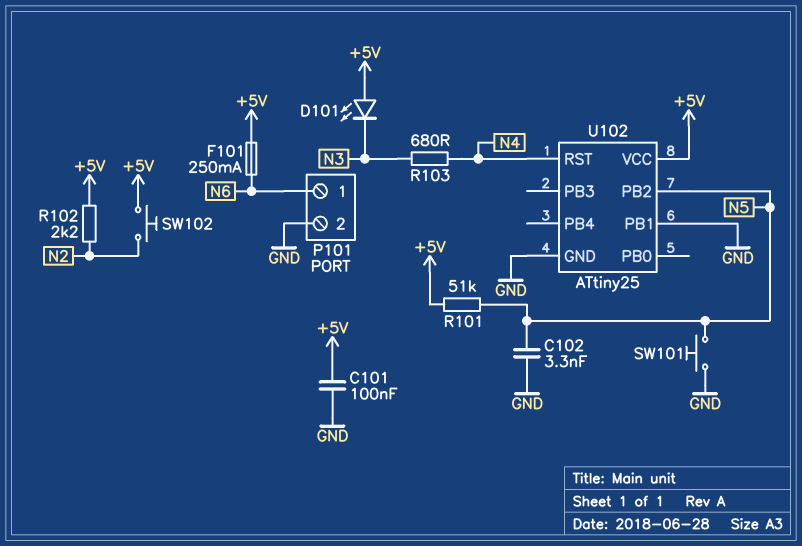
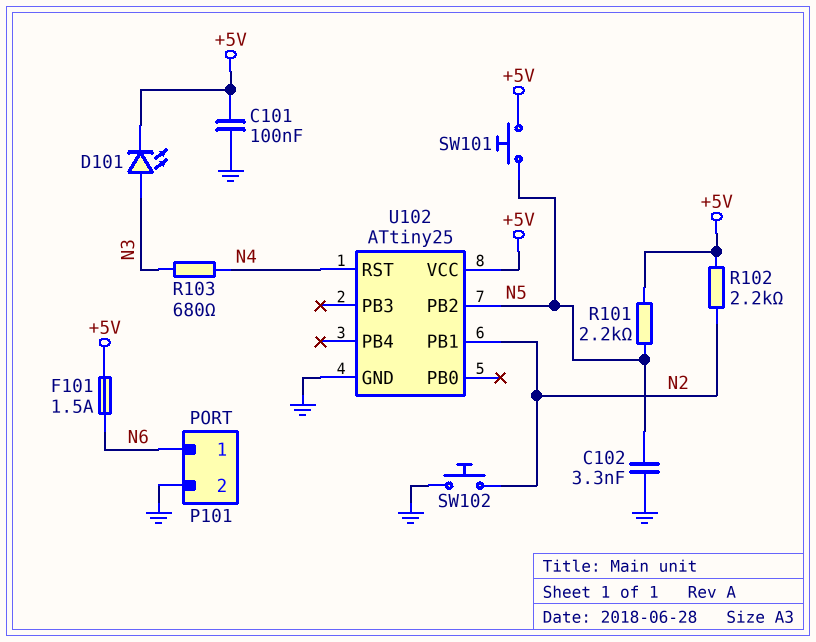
D101: LED (A +5V, K N3) -> LED (A N3, K +5V)
F101: 250mA (+5V, N6) -> 1.5A (+5V, N6)
R101: 51k (+5V, N5) -> 2.2k (+5V, N5)
SW101: button (GND, N5) -> button (+5V, N5)
SW102: button (+5V, N2) -> button (GND, N2)
U102 pin PB1: GND -> N2

